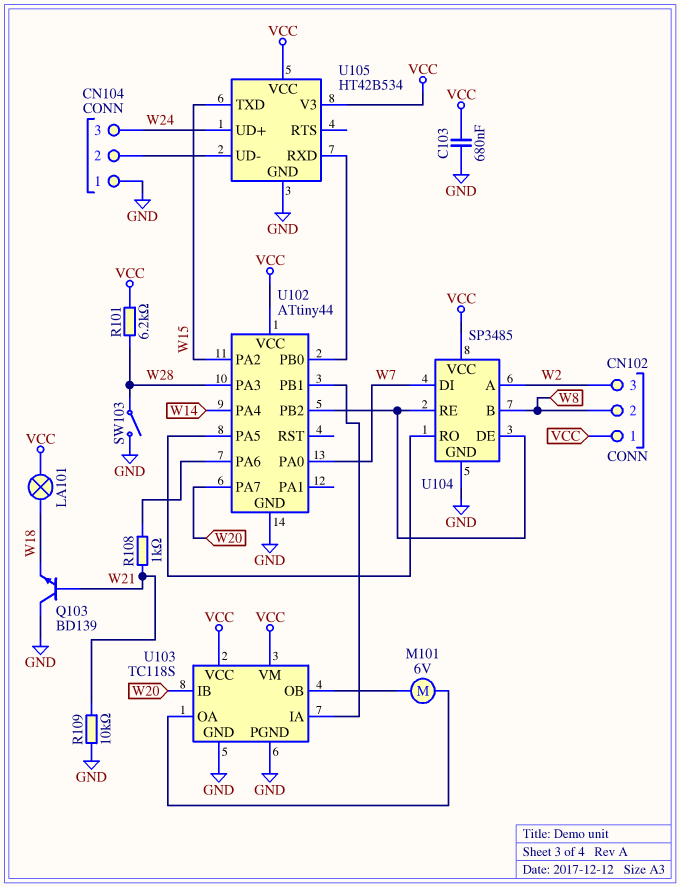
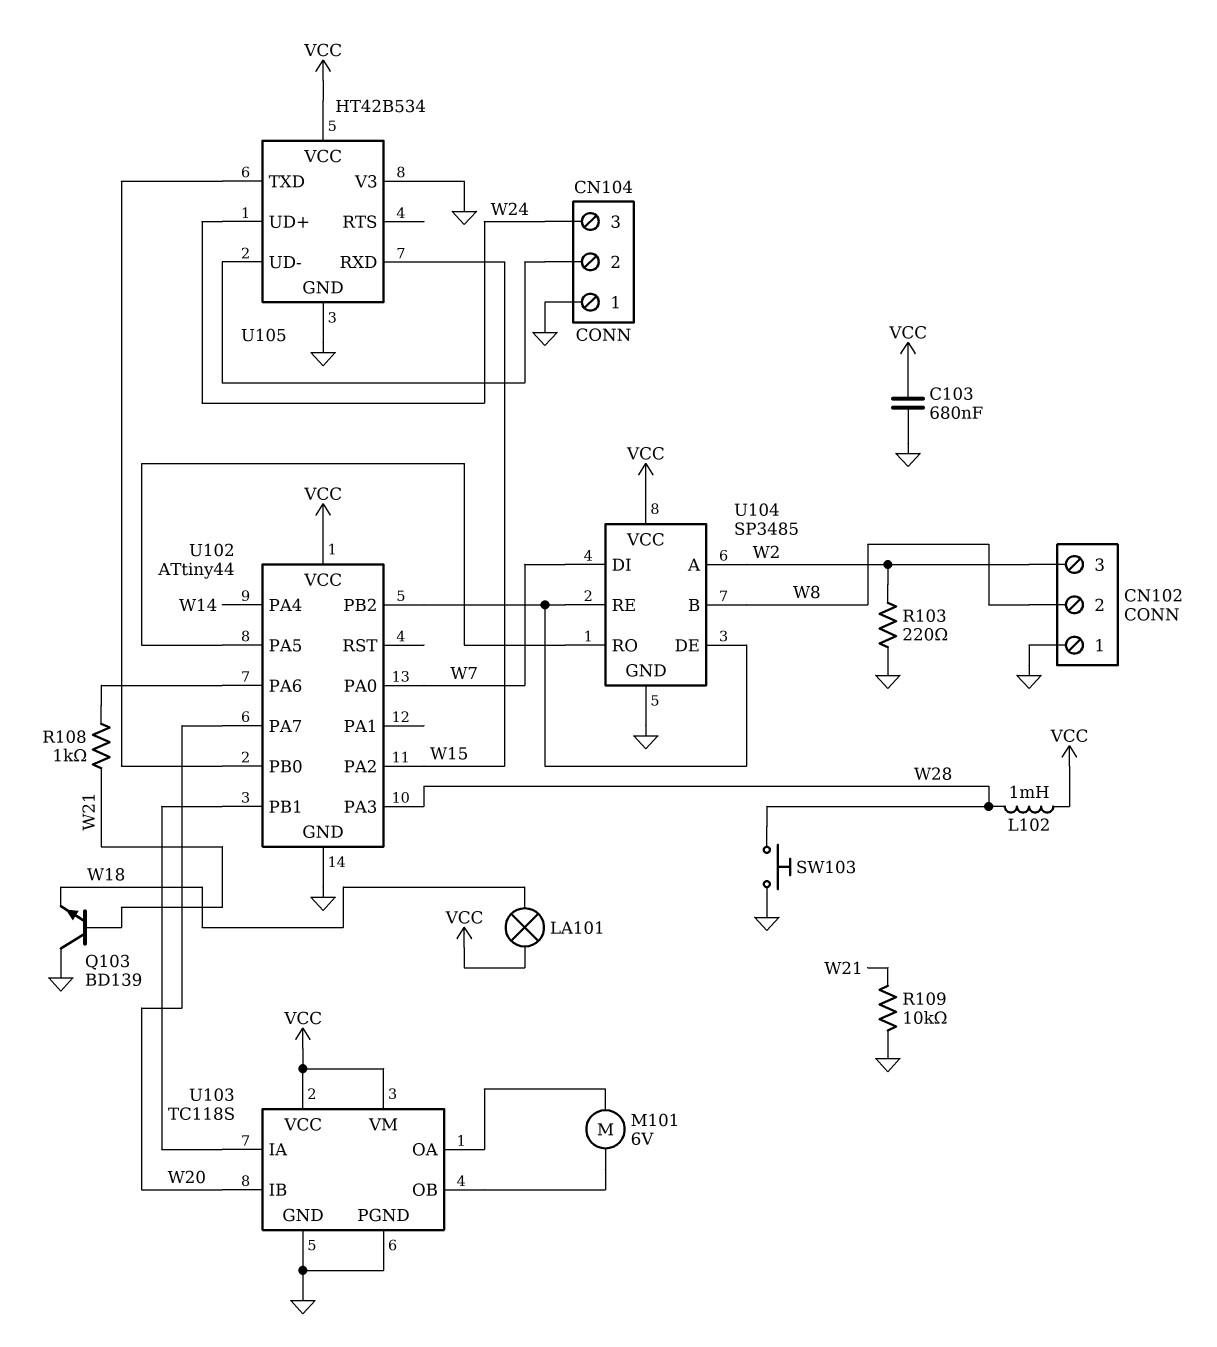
CN102 pin 1: VCC -> GND
L102: none -> 1mH (VCC, W28)
R101: 6.2k (VCC, W28) -> none
R103: none -> 220 (GND, W2)
SW103: switch (GND, W28) -> button (GND, W28)
U105 pin RXD: U102/PB0 -> W15
U105 pin TXD: W15 -> U102/PB0
U105 pin V3: VCC -> GND

